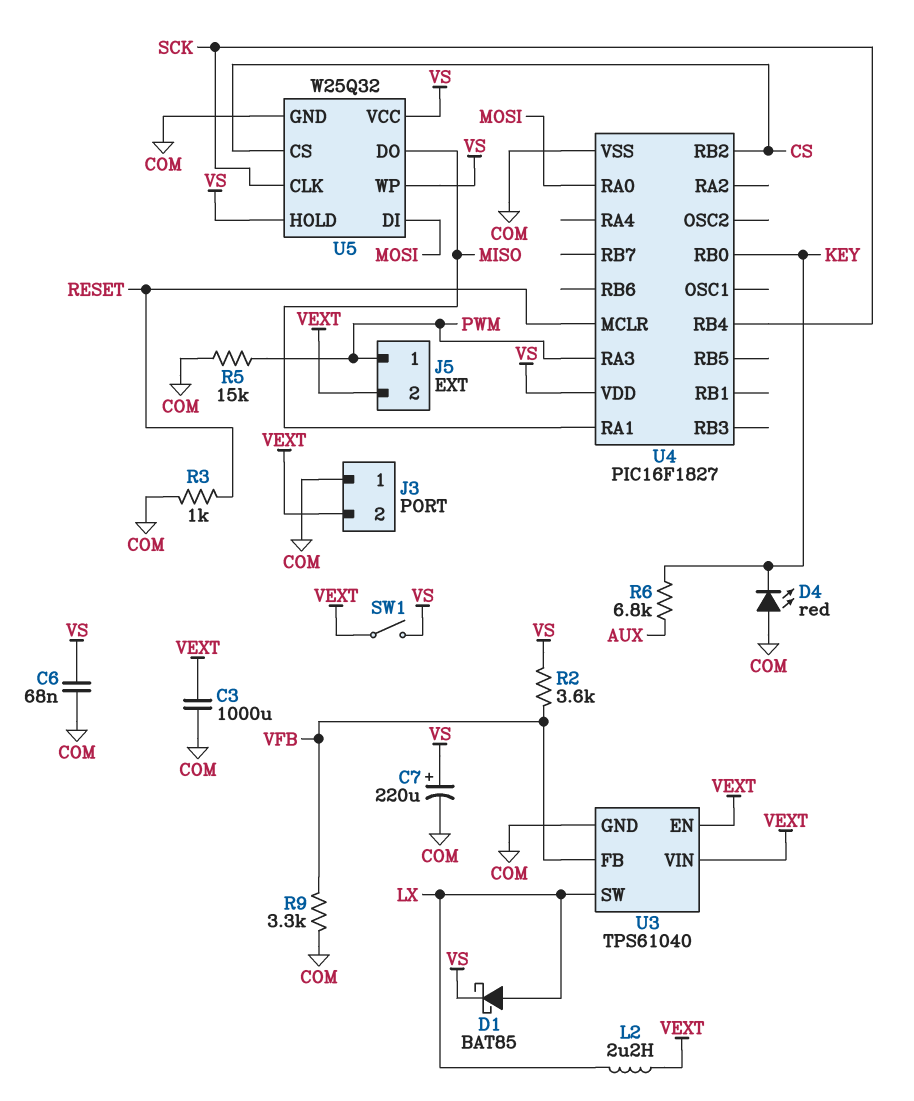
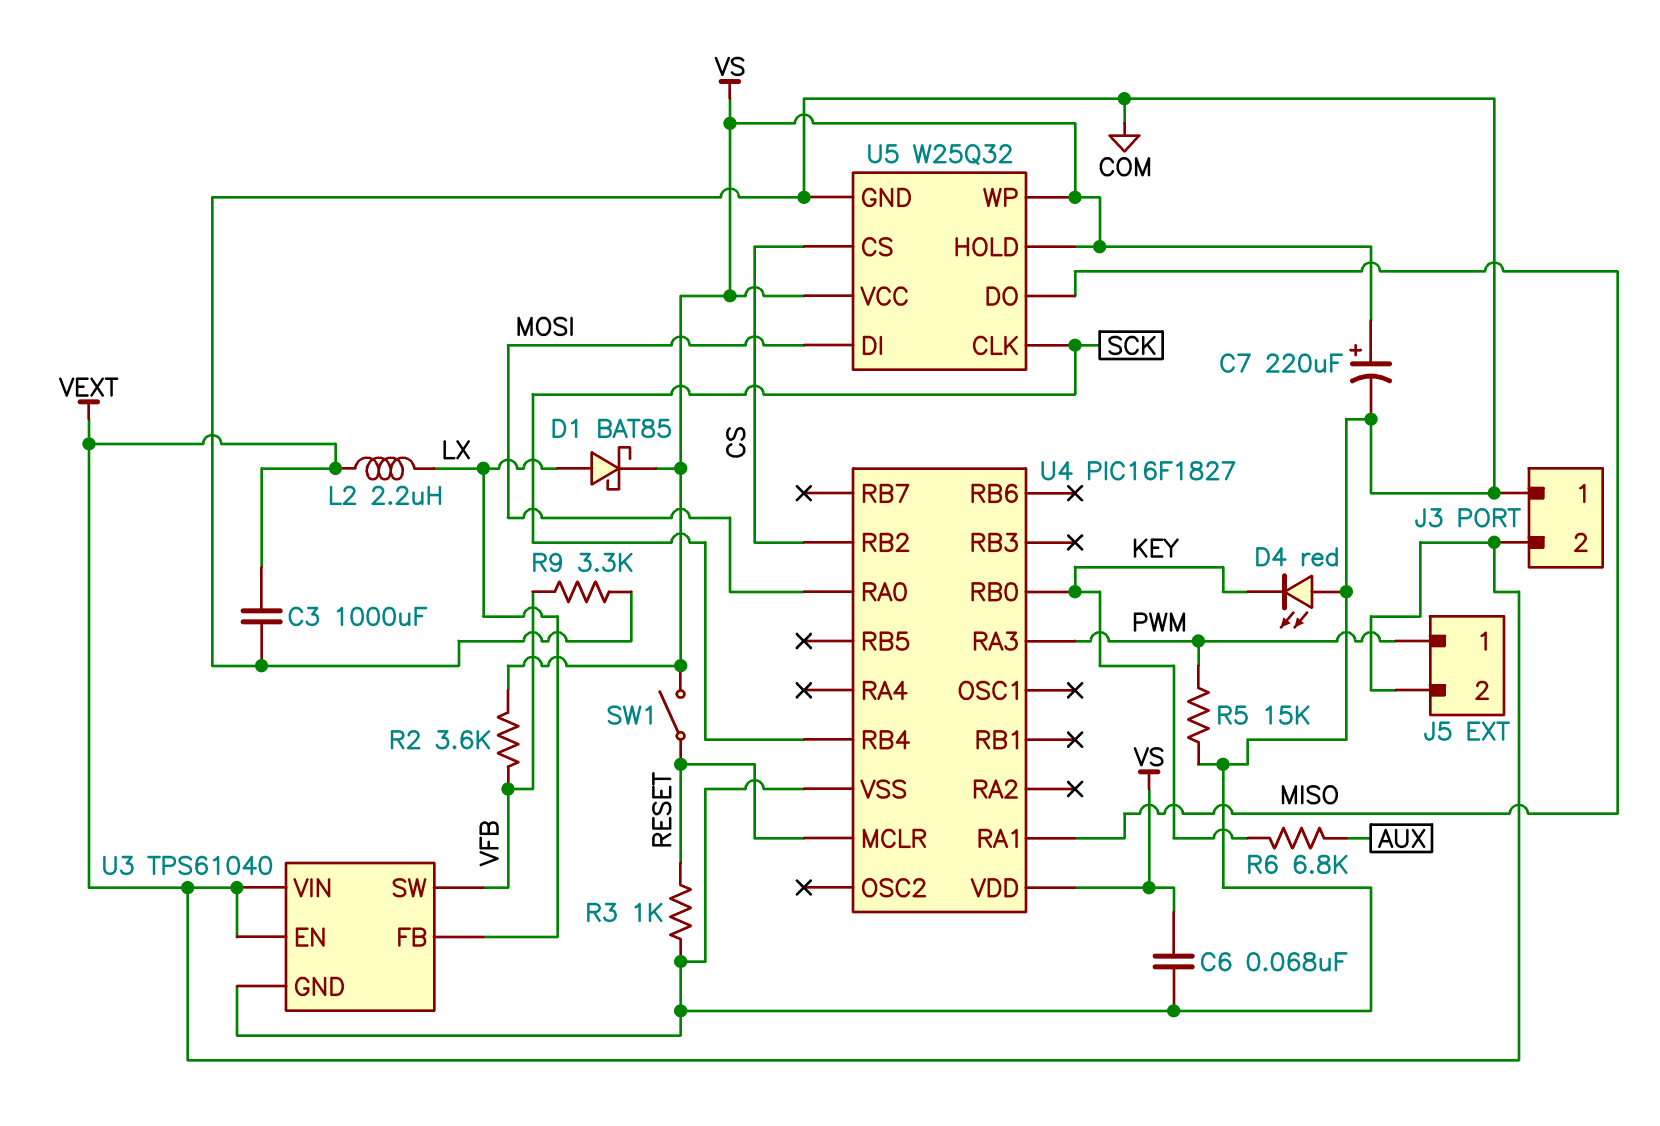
SW1: switch (VEXT, VS) -> switch (RESET, VS)
U3 pin FB: VFB -> LX
U3 pin SW: LX -> VFB

